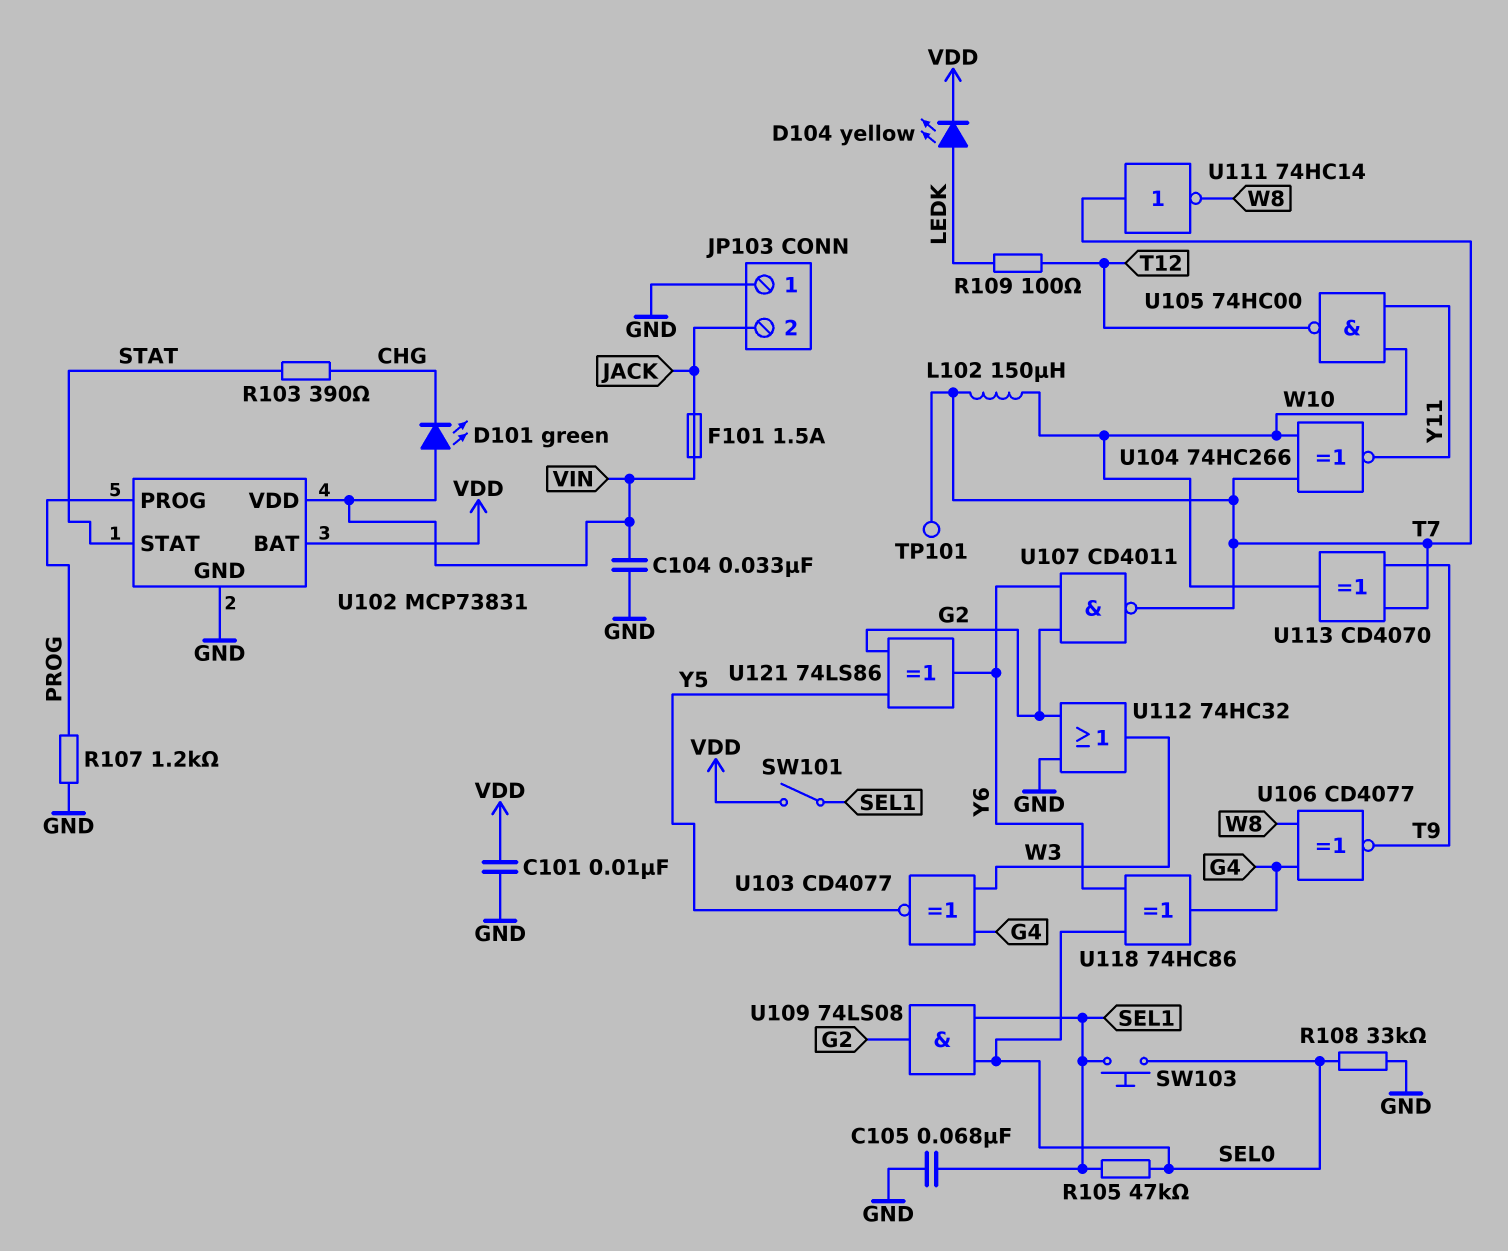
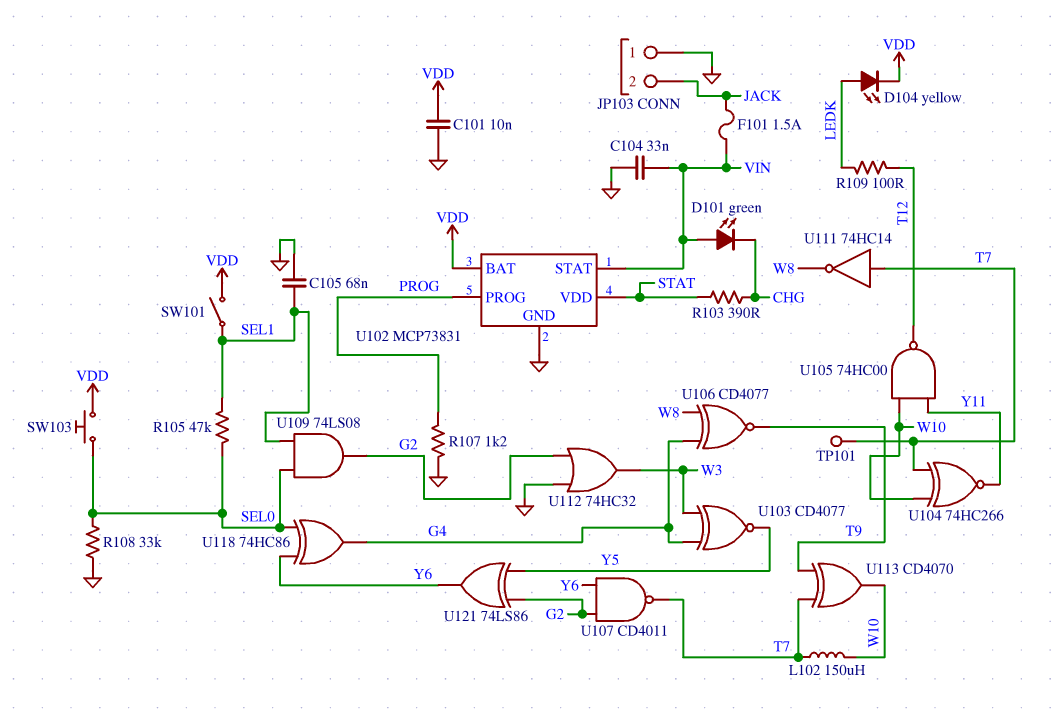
SW103: button (SEL0, SEL1) -> button (SEL0, VDD)
U102 pin STAT: STAT -> VIN
U102 pin VDD: VIN -> STAT

